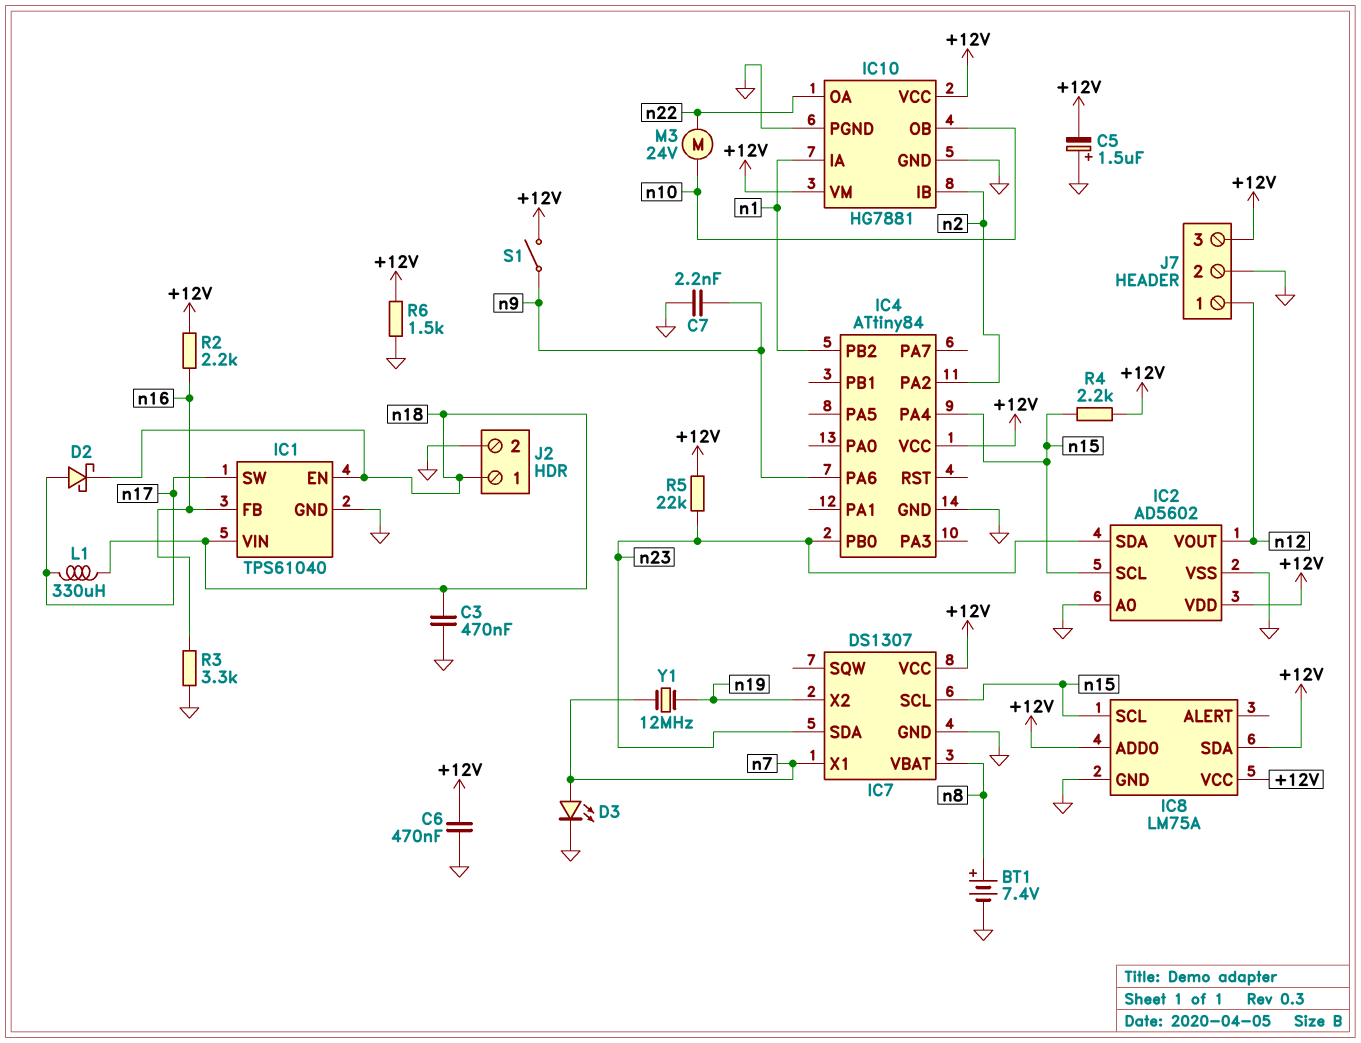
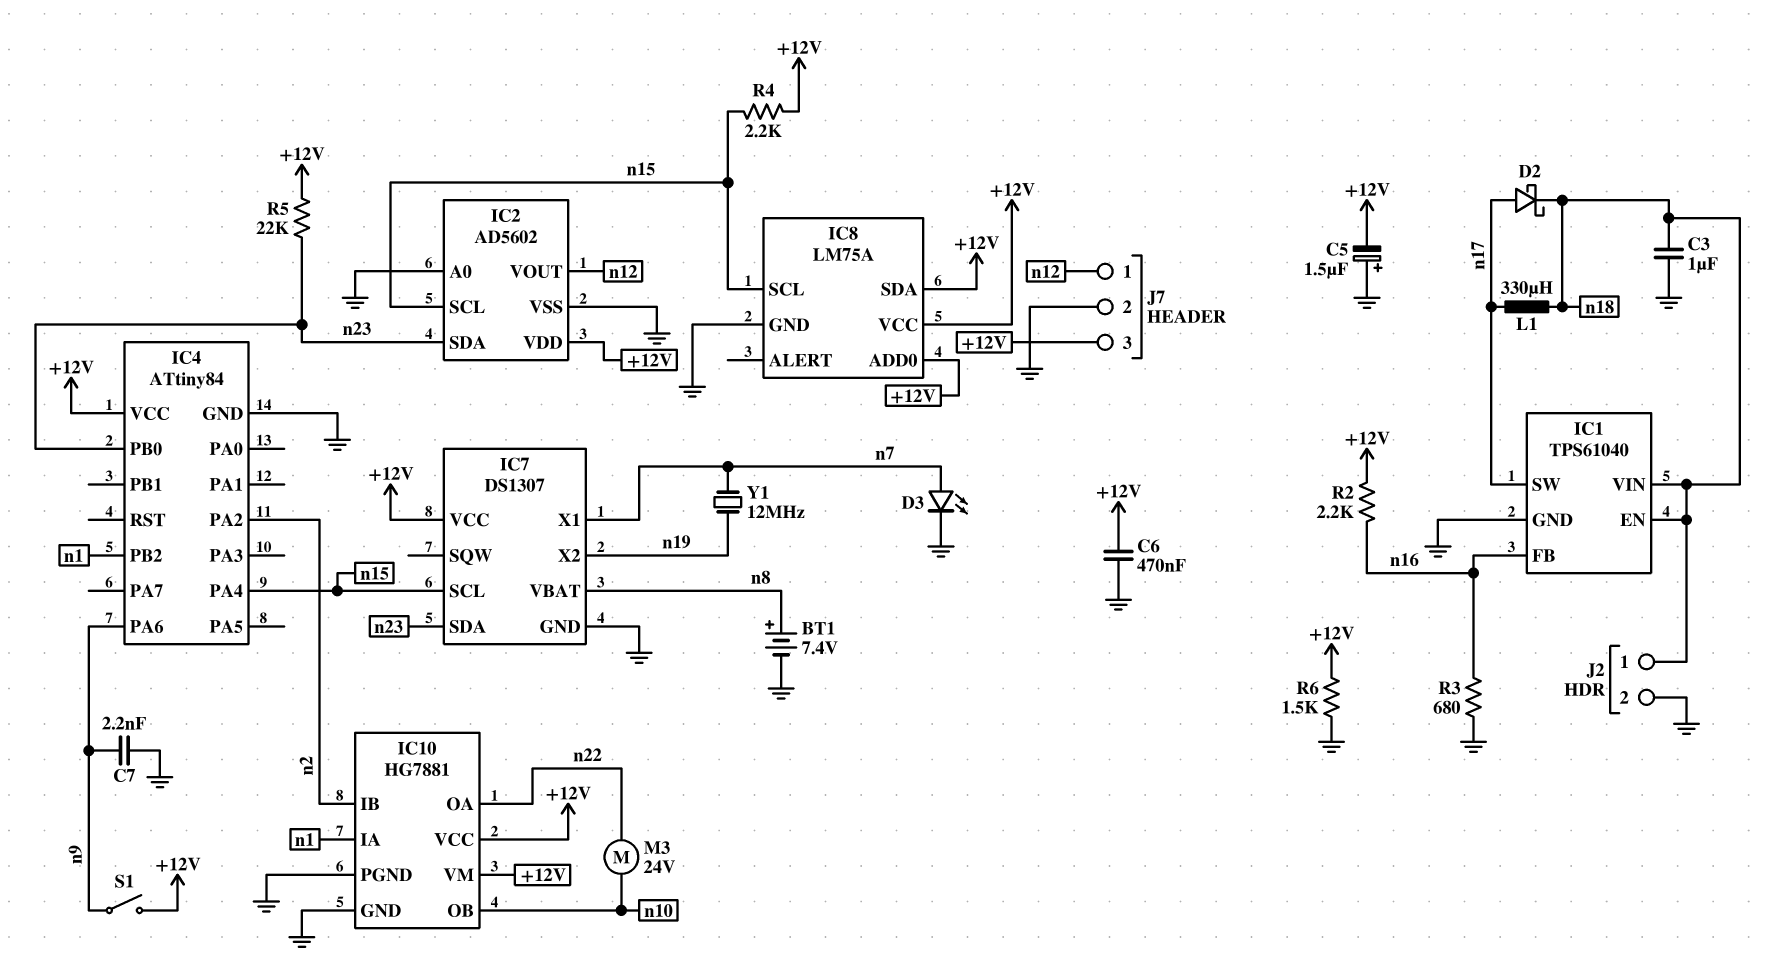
C3: 470nF (GND, n18) -> 1uF (GND, n18)
R3: 3.3k (GND, n16) -> 680 (GND, n16)

